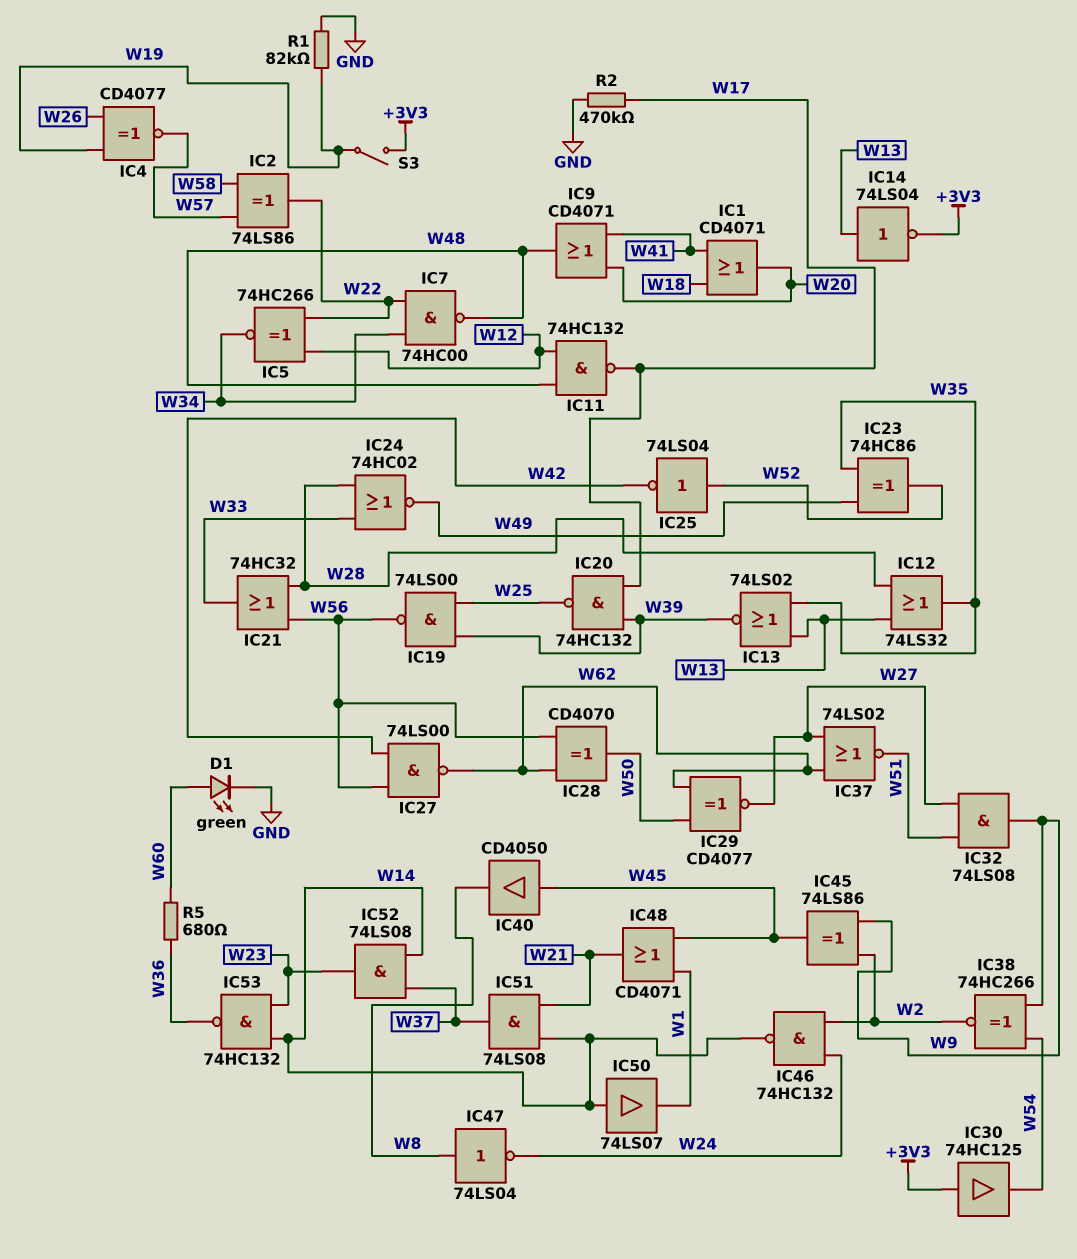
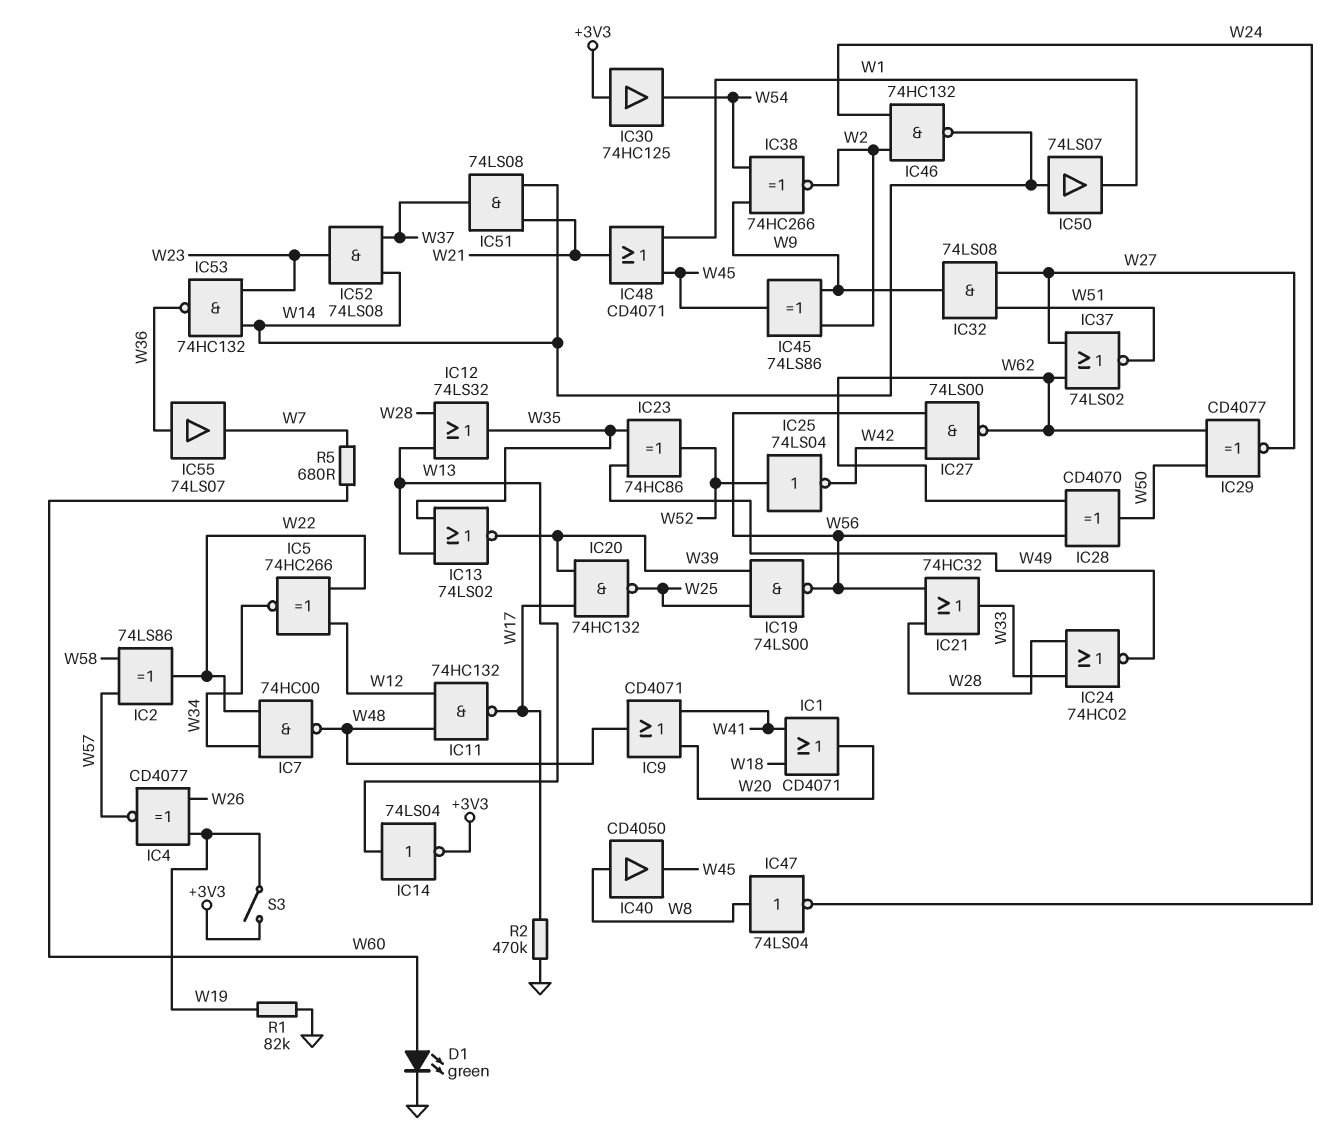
IC40: buffer CD4050 (in W45, out W8) -> buffer CD4050 (in W8, out W45)
IC55: none -> buffer 74LS07 (in W36, out W7)
R5: 680 (W36, W60) -> 680 (W7, W60)

